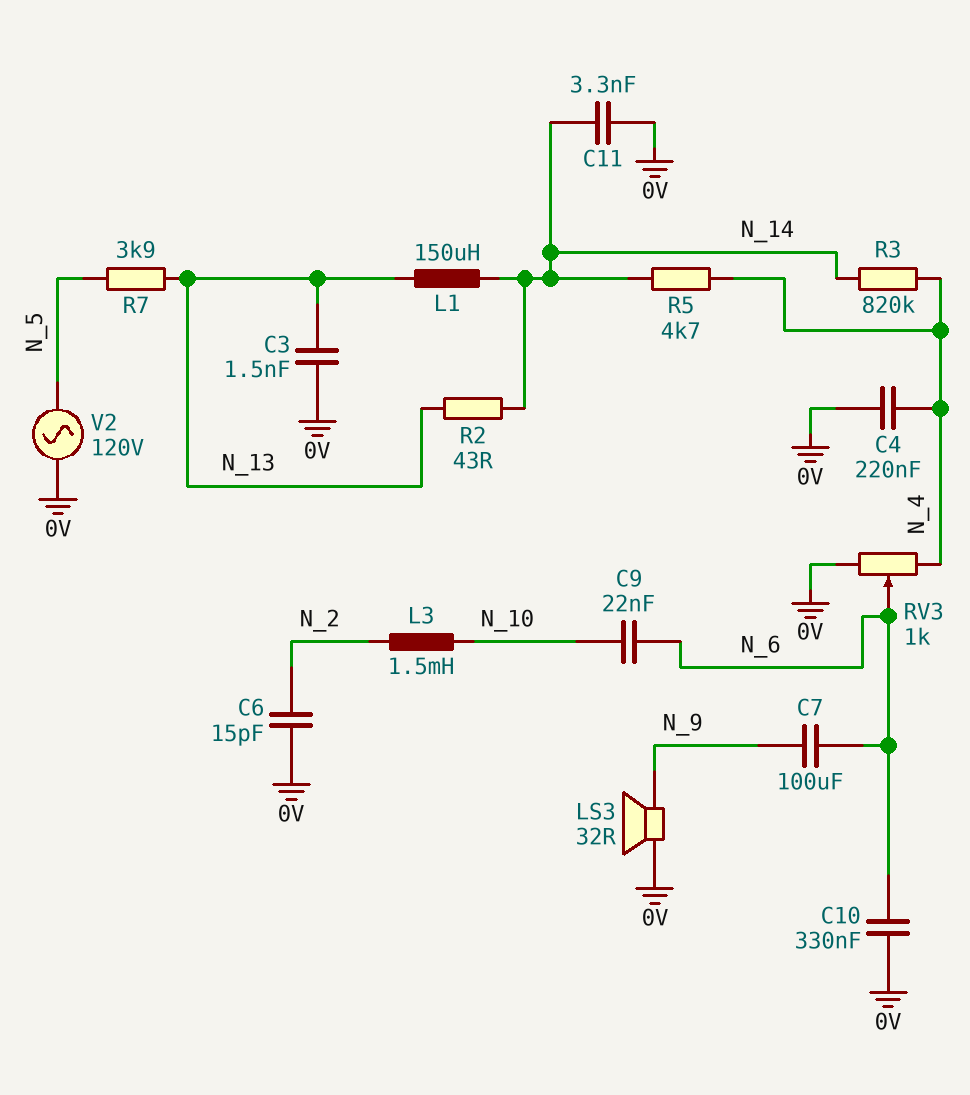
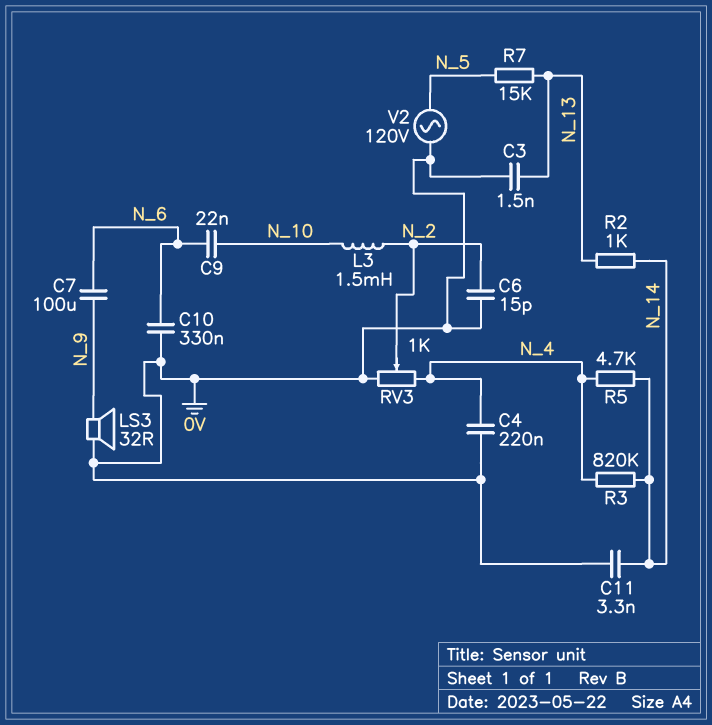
L1: 150uH (N_13, N_14) -> none
R2: 43 (N_13, N_14) -> 1k (N_13, N_14)
R7: 3.9k (N_5, N_13) -> 15k (N_5, N_13)
RV3: 1k (0V, N_4, wiper N_6) -> 1k (0V, N_4, wiper N_2)

